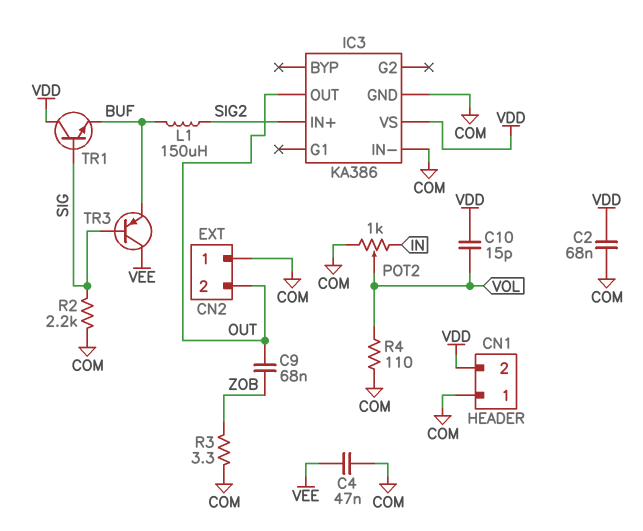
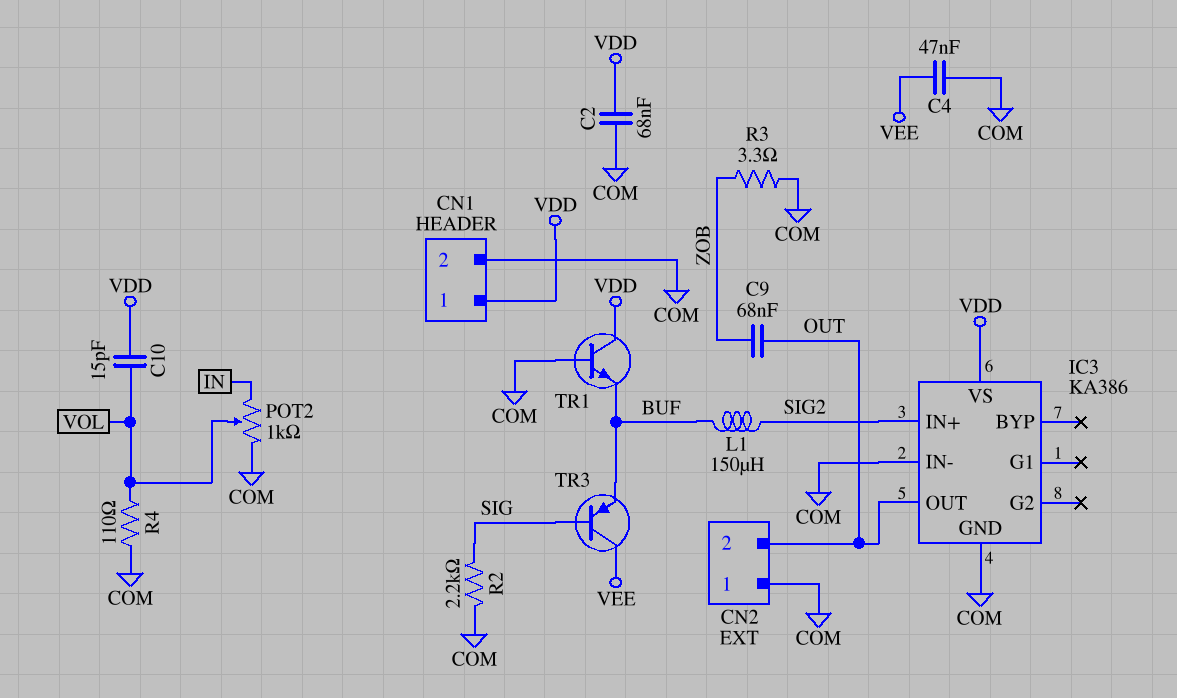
CN1 pin 1: COM -> VDD
CN1 pin 2: VDD -> COM
TR1: NPN (B SIG, C VDD, E BUF) -> NPN (B COM, C VDD, E BUF)

